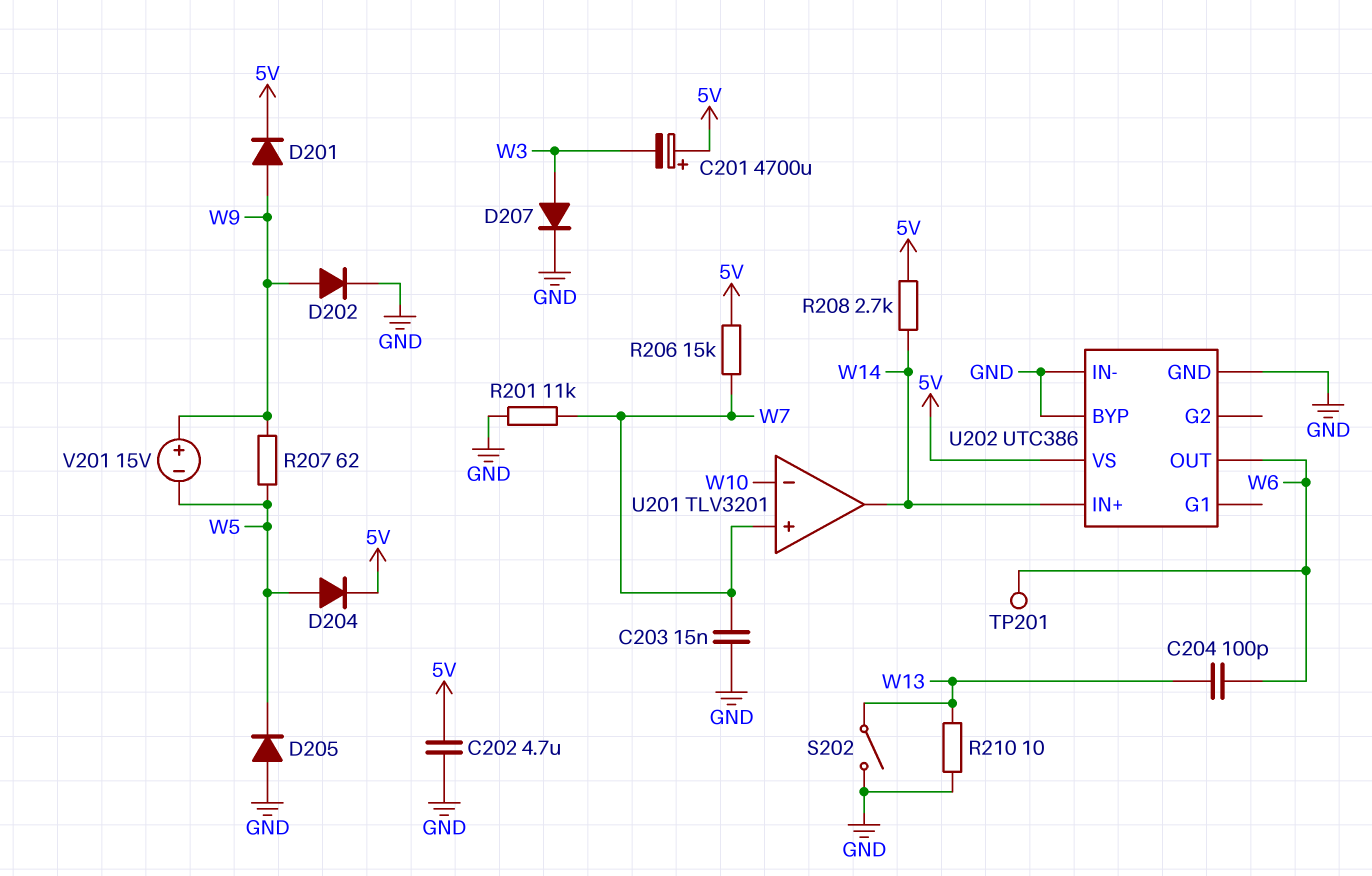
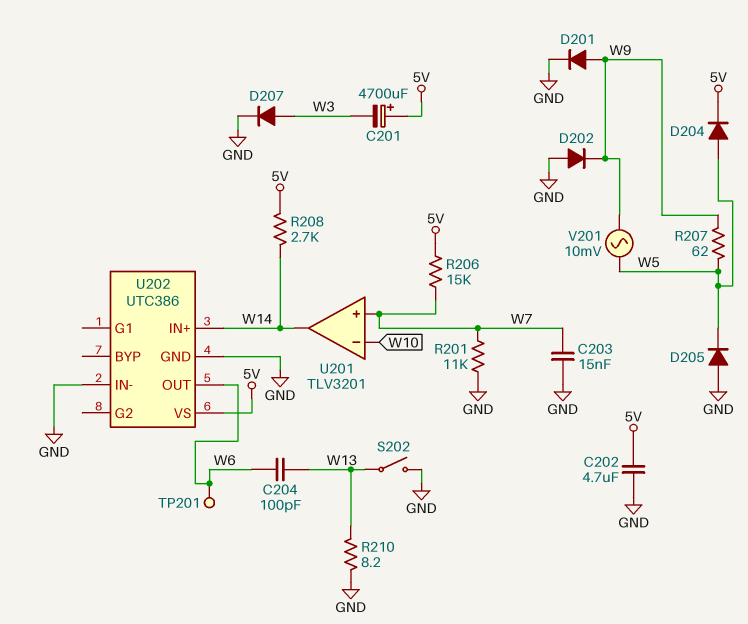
D201: diode (A W9, K 5V) -> diode (A W9, K GND)
D202: diode (A W9, K GND) -> diode (A GND, K W9)
R210: 10 (GND, W13) -> 8.2 (GND, W13)
U202 pin BYP: GND -> none
V201: 15V (plus W9, minus W5) -> AC 10mV (W5, W9)

